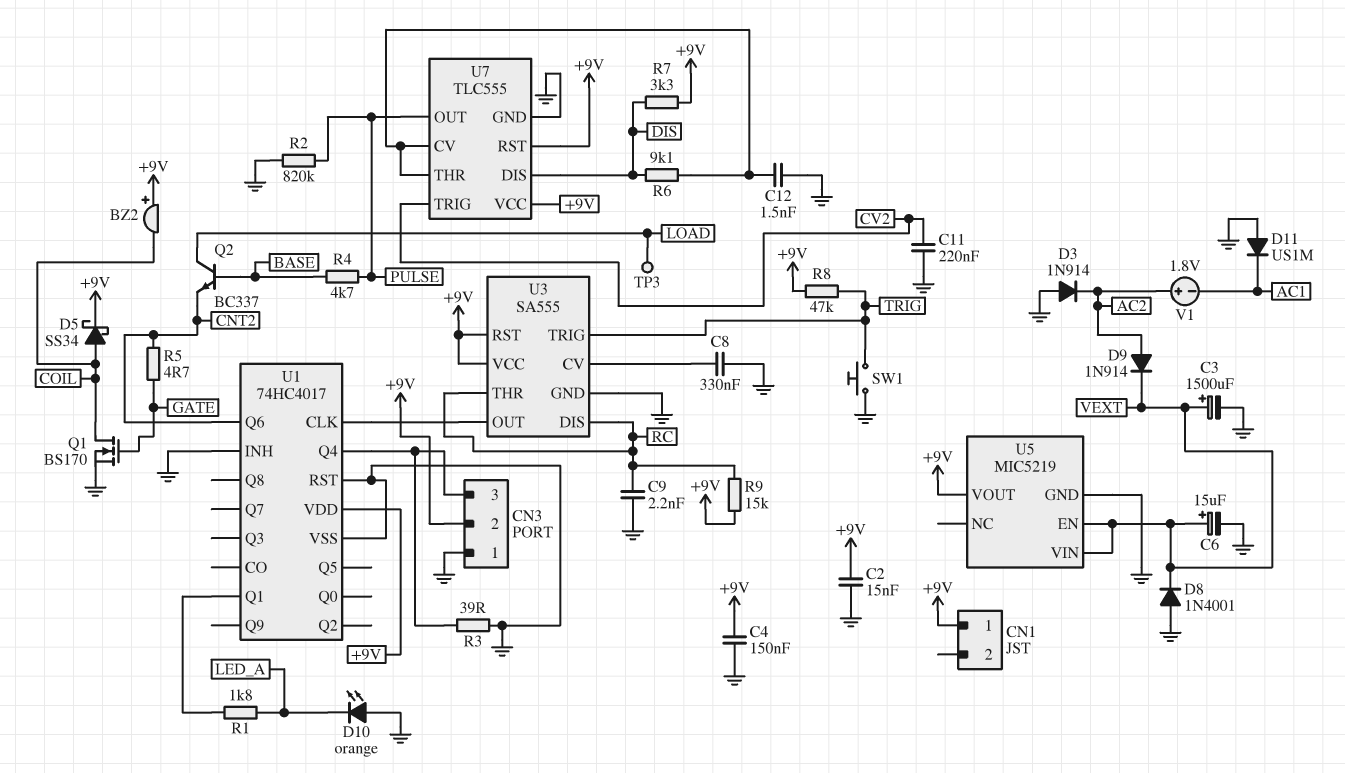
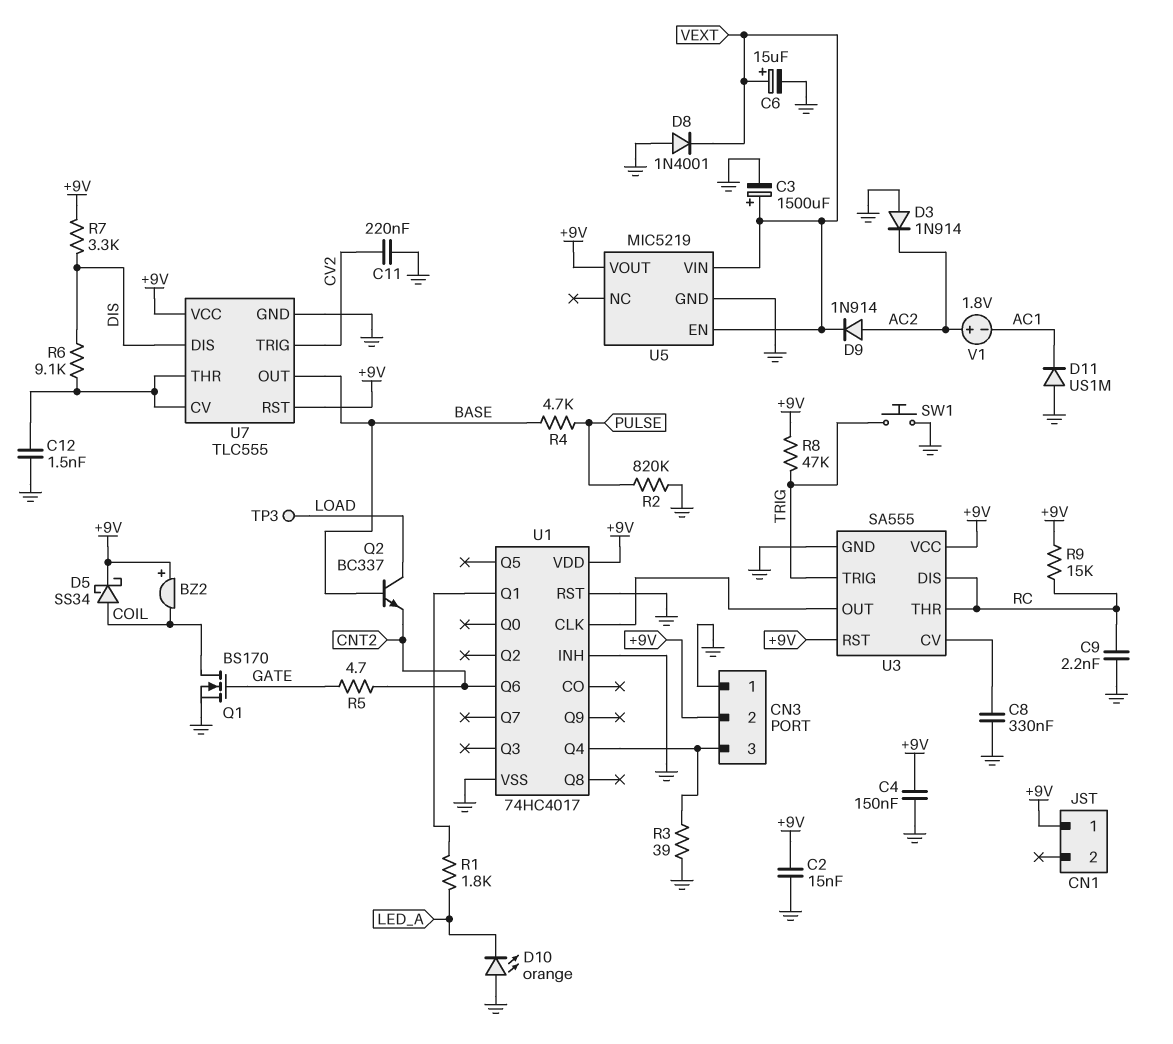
U7 pin OUT: PULSE -> BASE

